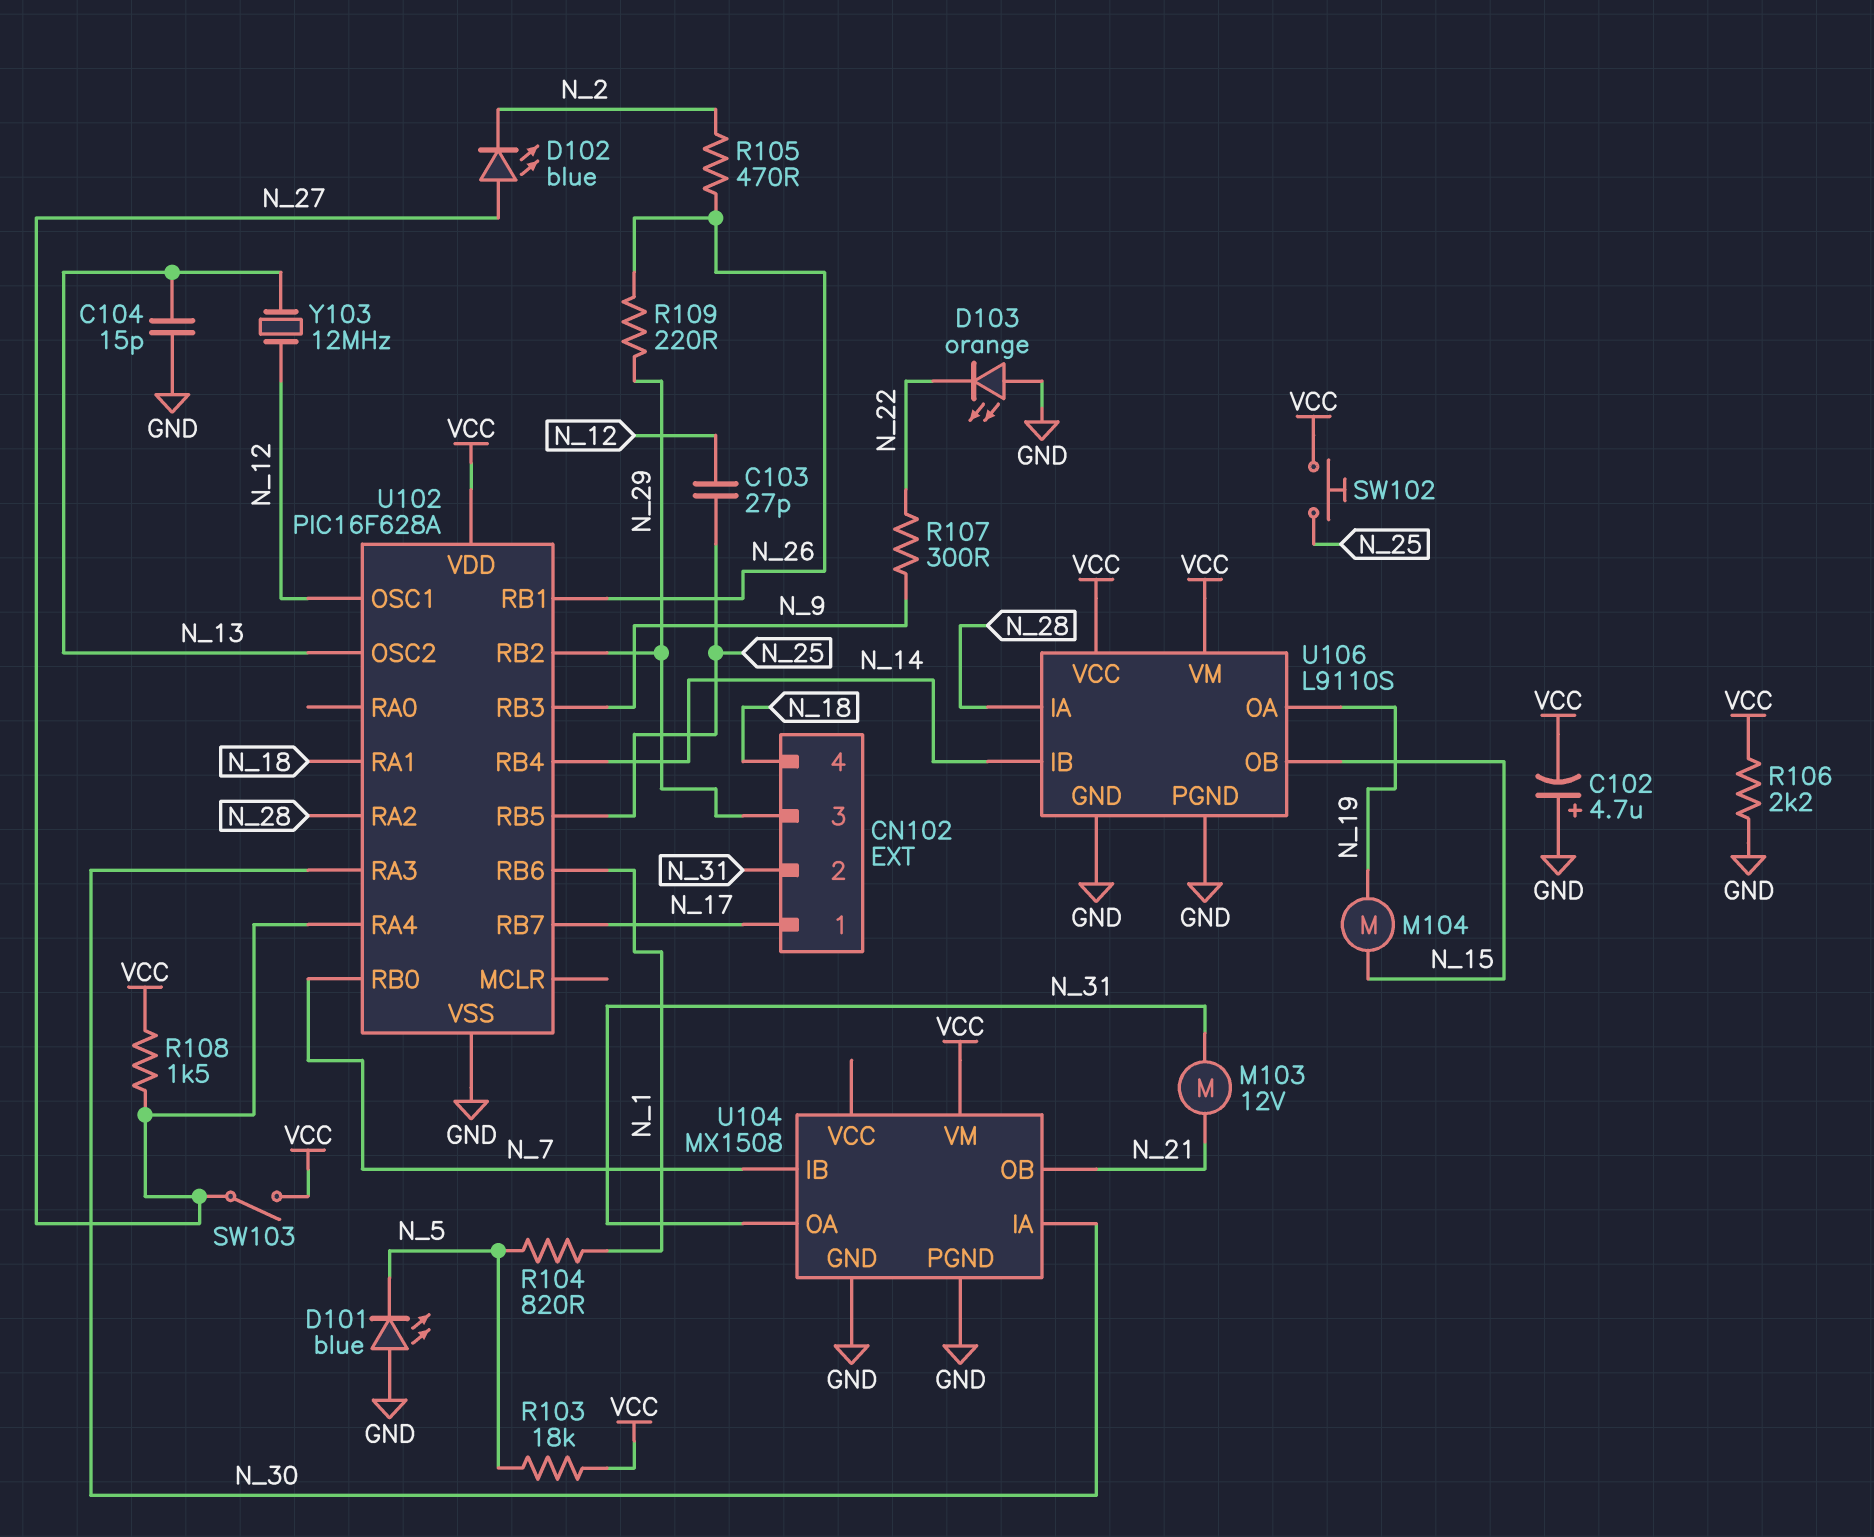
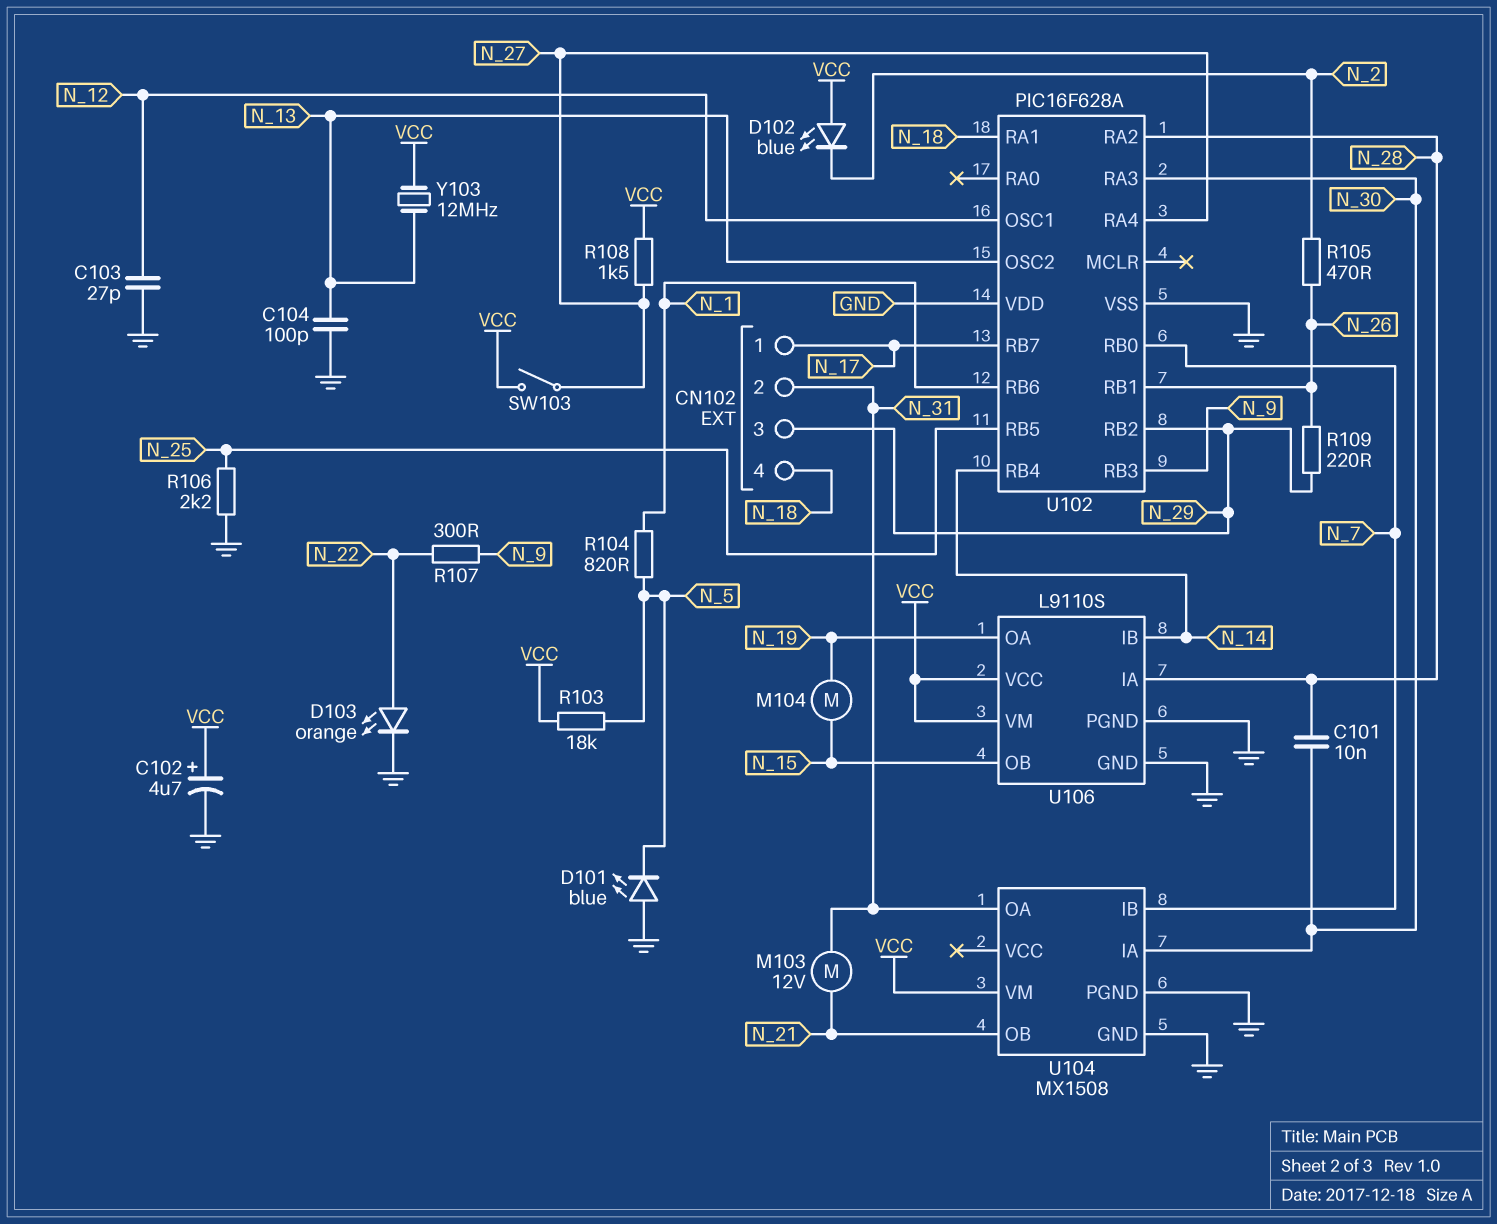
C101: none -> 10nF (N_28, N_30)
C102: 4.7uF (plus GND, minus VCC) -> 4.7uF (plus VCC, minus GND)
C103: 27pF (N_12, N_25) -> 27pF (GND, N_12)
C104: 15pF (GND, N_13) -> 100pF (GND, N_13)
D102: LED blue (A N_27, K N_2) -> LED blue (A VCC, K N_2)
D103: LED orange (A GND, K N_22) -> LED orange (A N_22, K GND)
R106: 2.2k (GND, VCC) -> 2.2k (GND, N_25)
SW102: button (N_25, VCC) -> none
U102 pin VDD: VCC -> GND
Y103: 12MHz (N_12, N_13) -> 12MHz (N_13, VCC)

